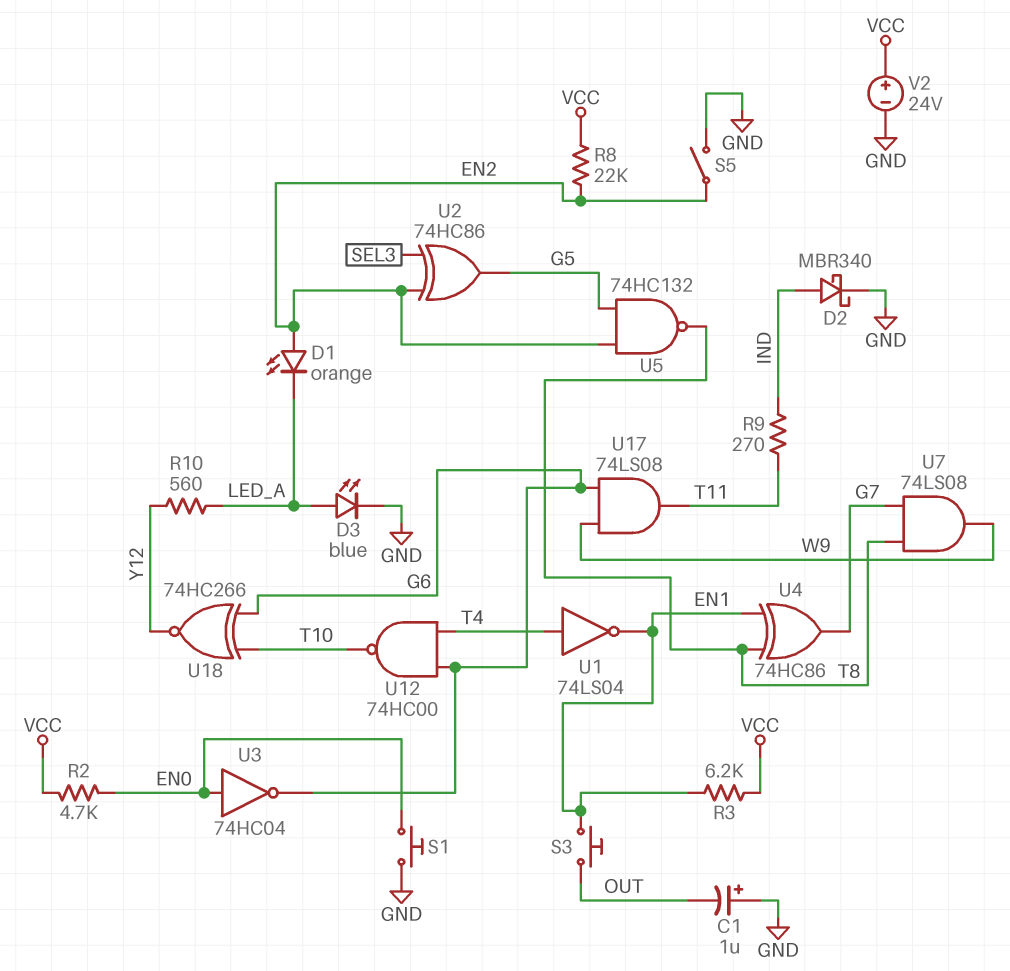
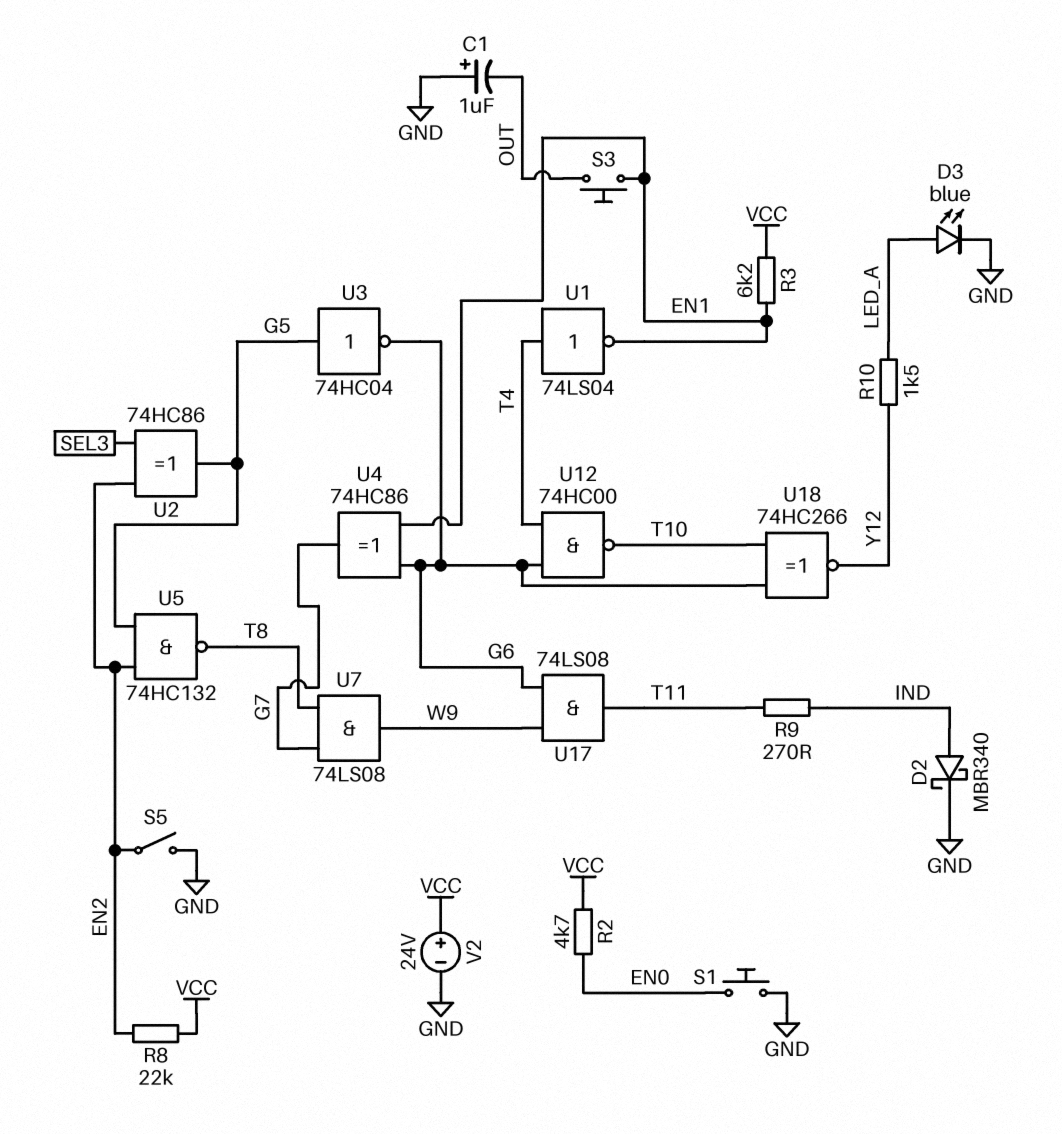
D1: LED orange (A EN2, K LED_A) -> none
R10: 560 (LED_A, Y12) -> 1.5k (LED_A, Y12)
U3: NOT 74HC04 (in EN0, out G6) -> NOT 74HC04 (in G5, out G6)
U4: XOR 74HC86 (in EN1, in T8, out G7) -> XOR 74HC86 (in EN1, in G6, out G7)

